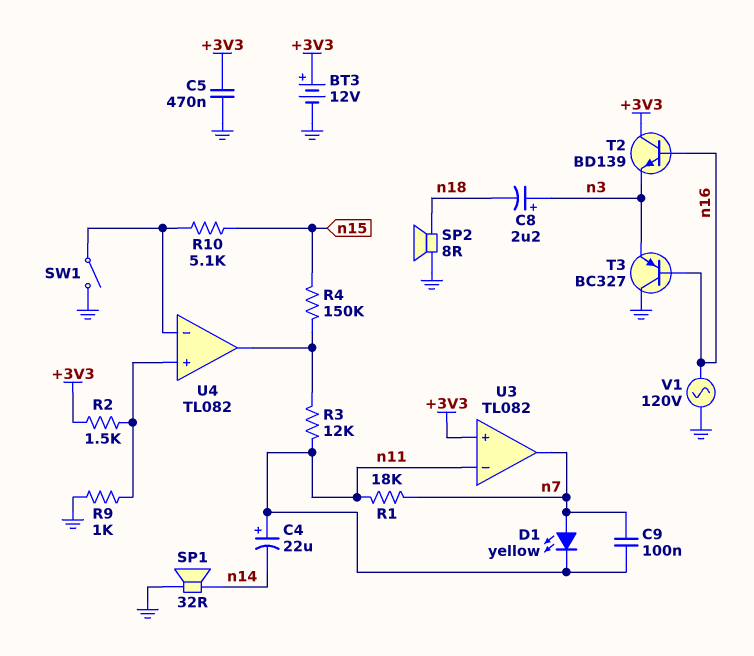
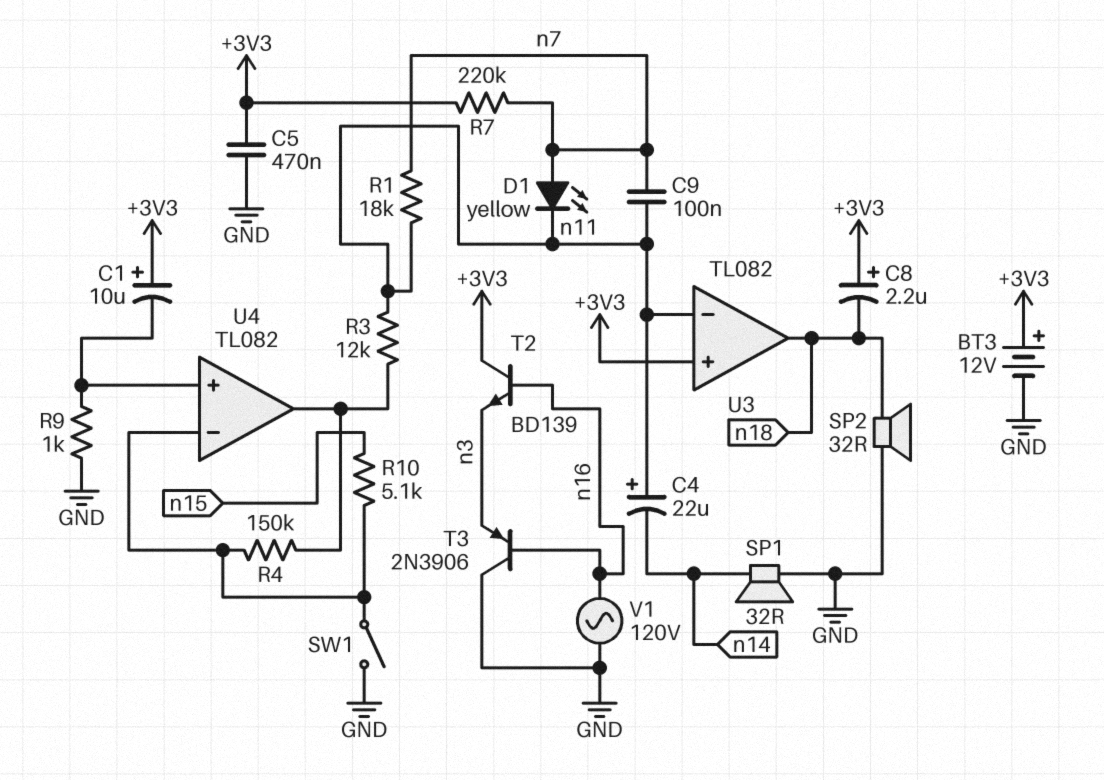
C1: none -> 10uF (plus +3V3, minus U4/in+)
C8: 2.2uF (plus n3, minus n18) -> 2.2uF (plus +3V3, minus n18)
R2: 1.5k (+3V3, U4/in+) -> none
R4: 150k (U4/out, n15) -> 150k (U4/in-, U4/out)
R7: none -> 220k (+3V3, n7)
SP2: speaker 8R (GND, n18) -> speaker 32R (GND, n18)
T3: PNP BC327 (B n16, C GND, E n3) -> PNP 2N3906 (B n16, C GND, E n3)
U3 pin out: n7 -> n18

